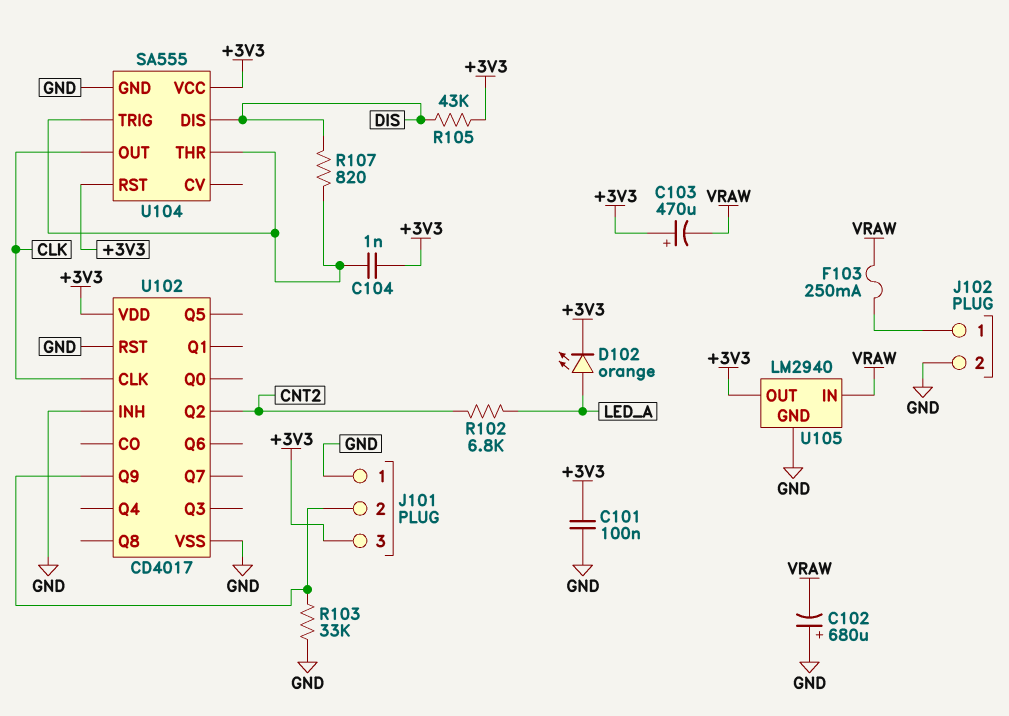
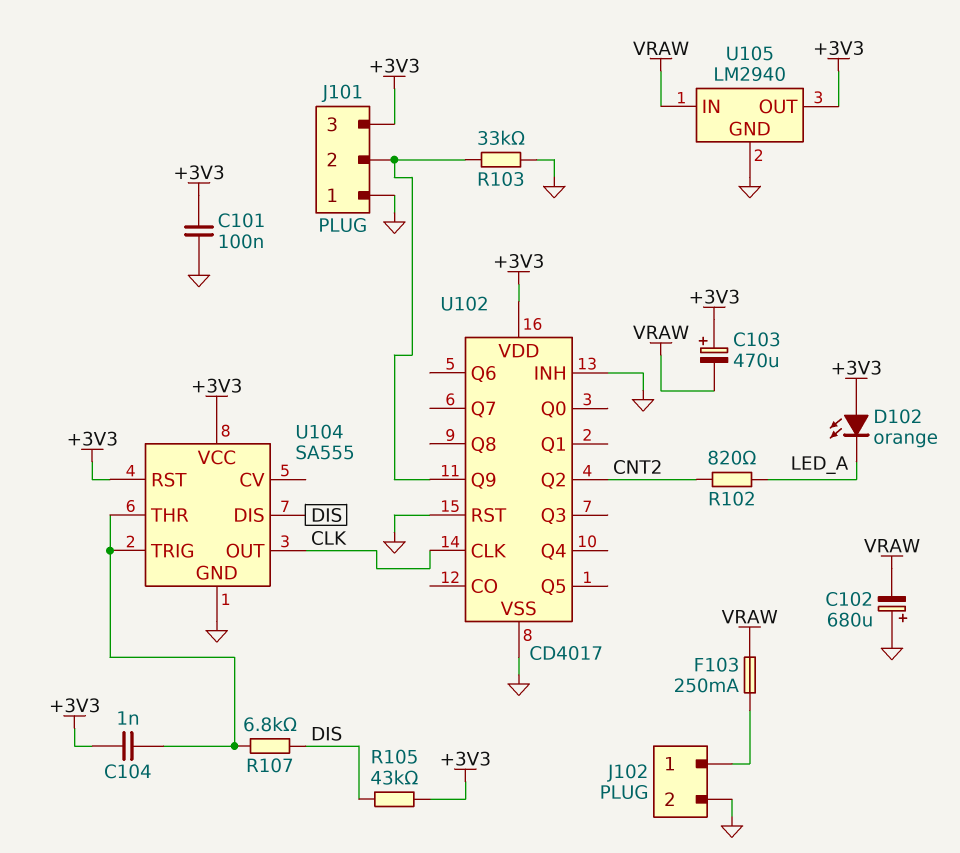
D102: LED orange (A LED_A, K +3V3) -> LED orange (A +3V3, K LED_A)
R102: 6.8k (CNT2, LED_A) -> 820 (CNT2, LED_A)
R107: 820 (DIS, U104/THR) -> 6.8k (DIS, U104/THR)

